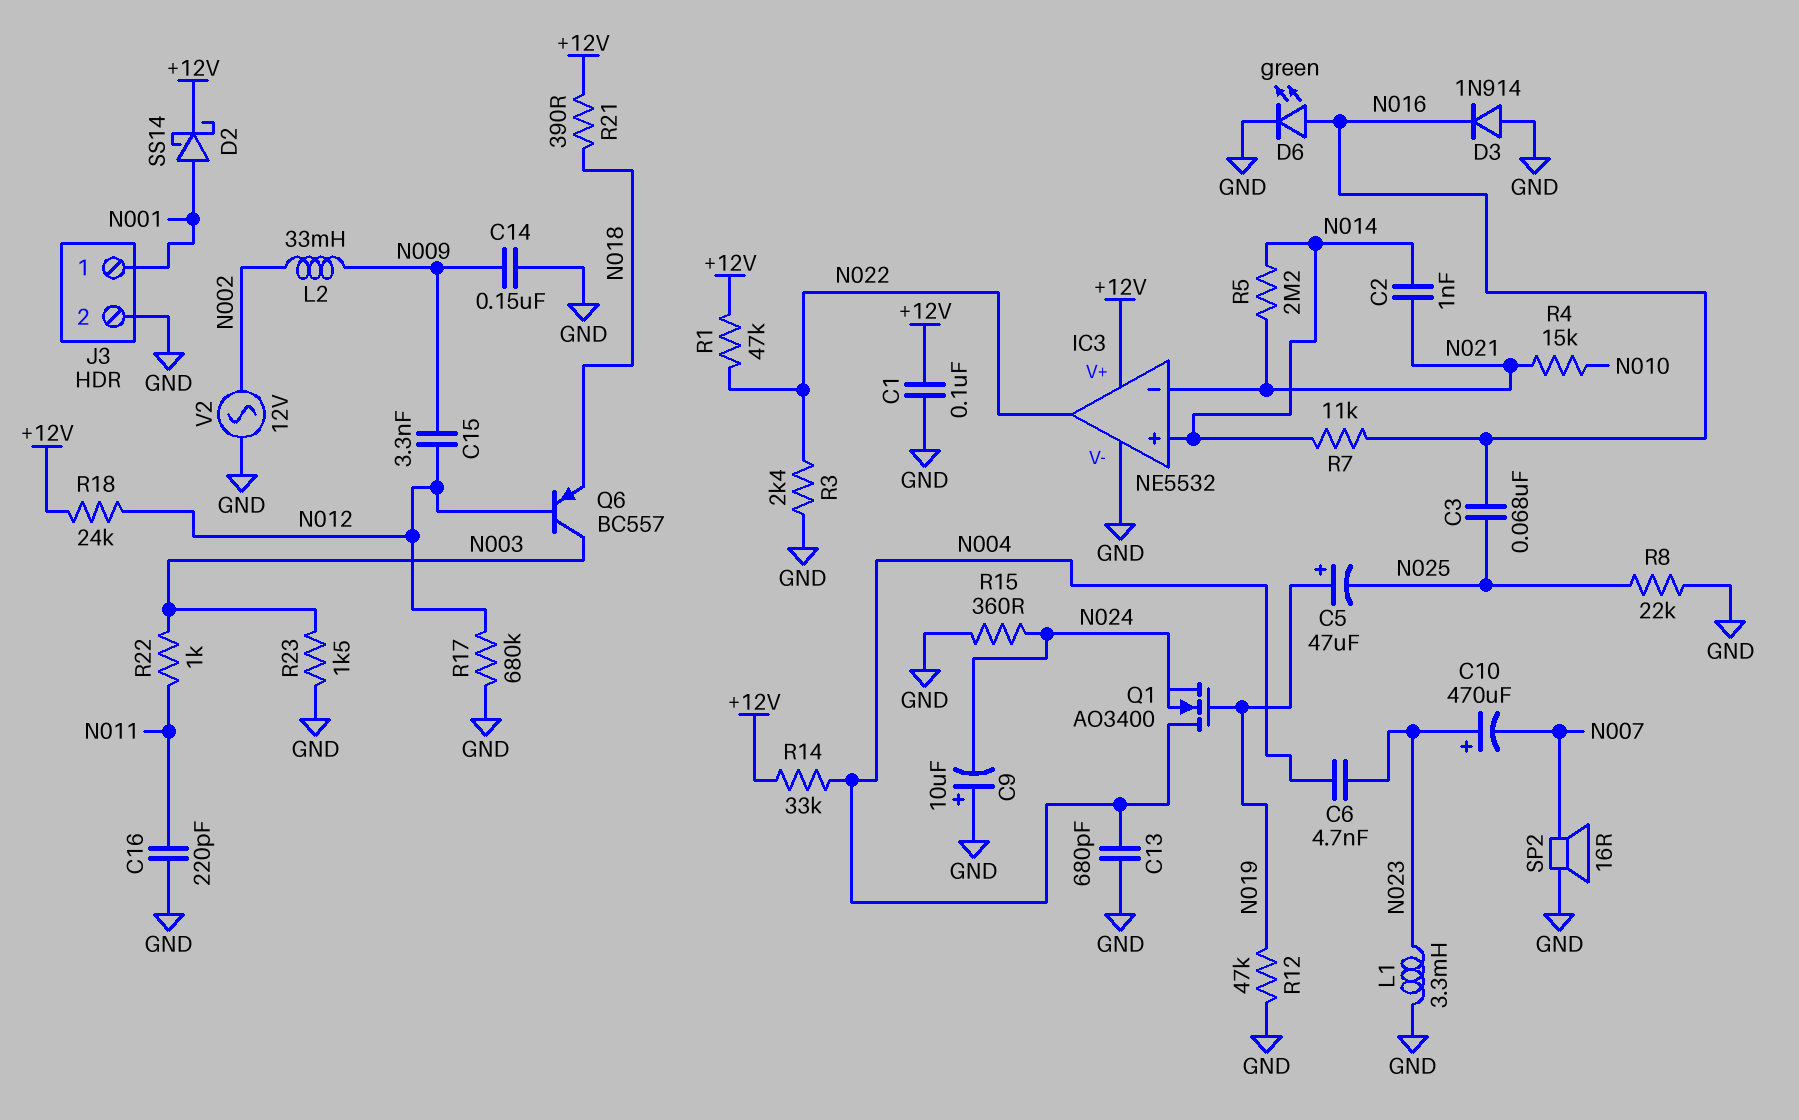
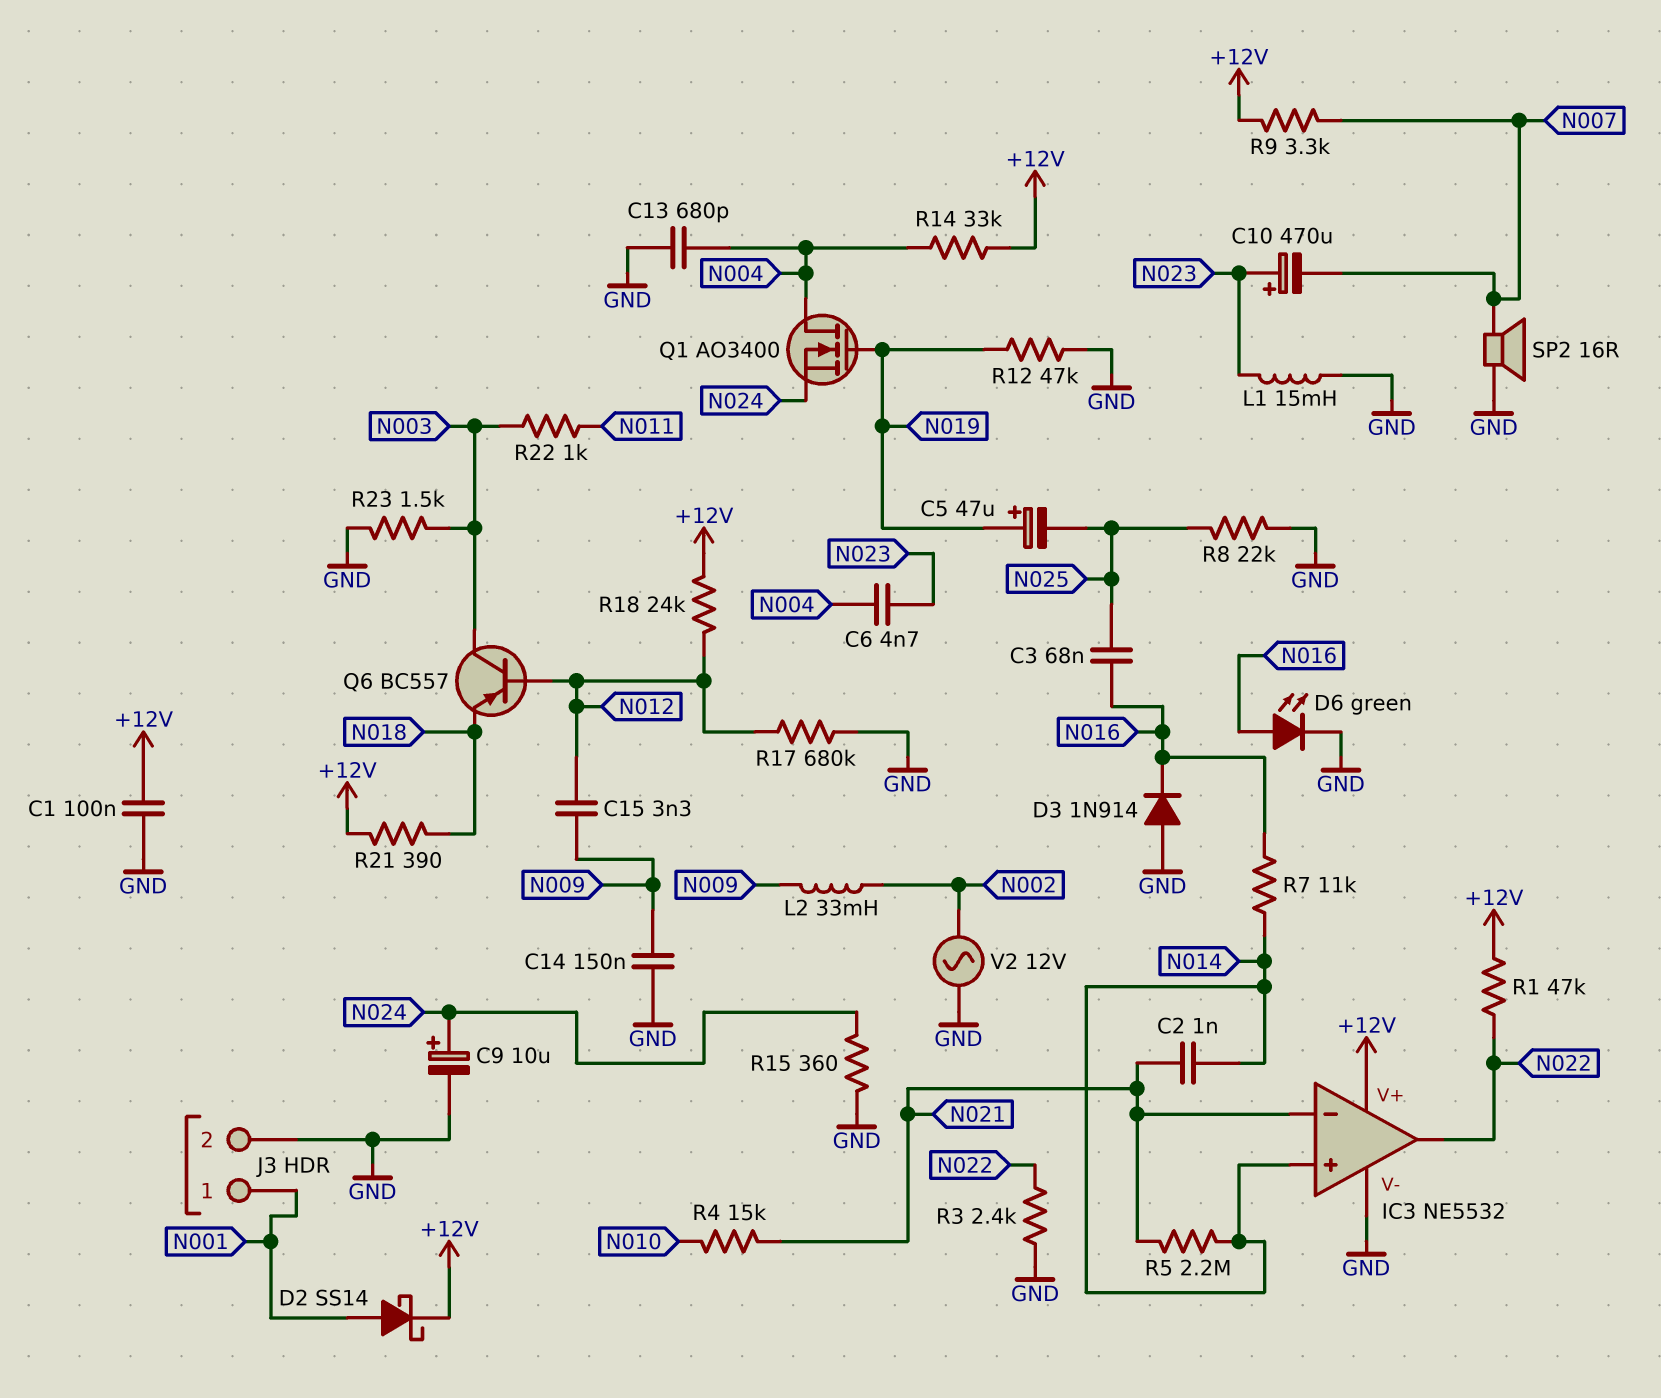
C9: 10uF (plus GND, minus N024) -> 10uF (plus N024, minus GND)
C16: 220pF (GND, N011) -> none
L1: 3.3mH (GND, N023) -> 15mH (GND, N023)
R9: none -> 3.3k (+12V, N007)

